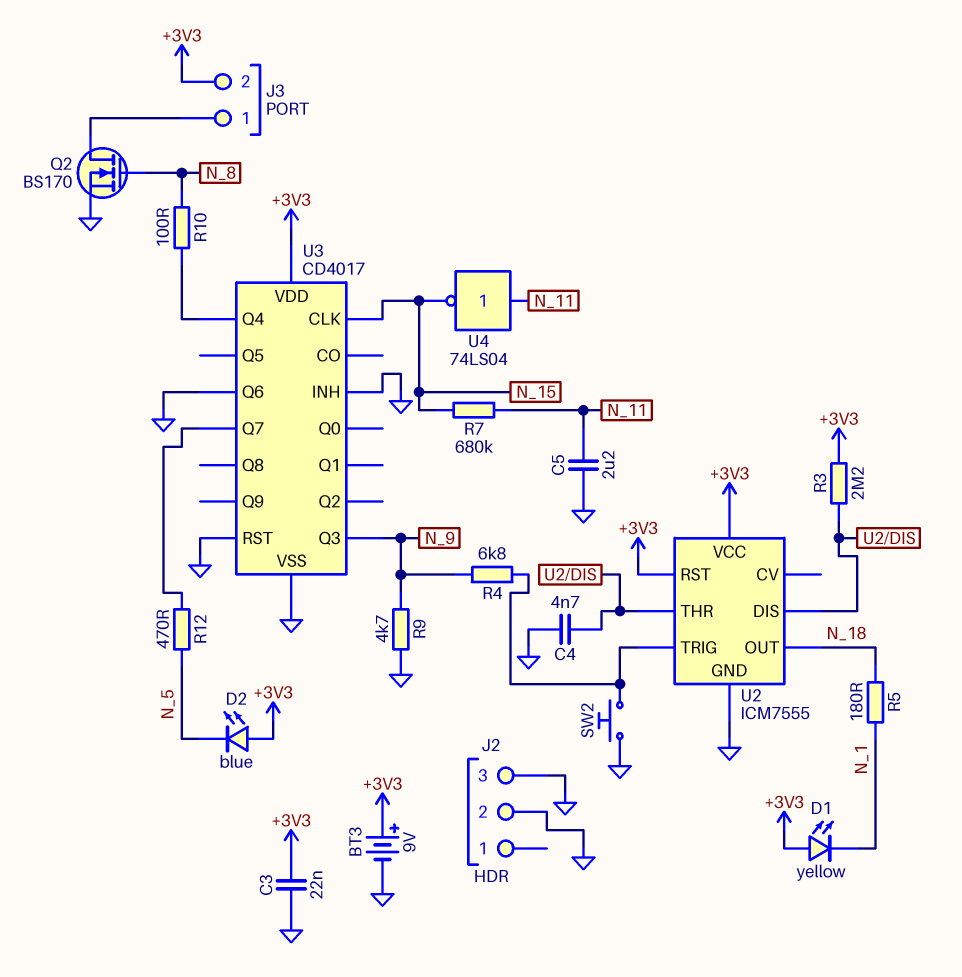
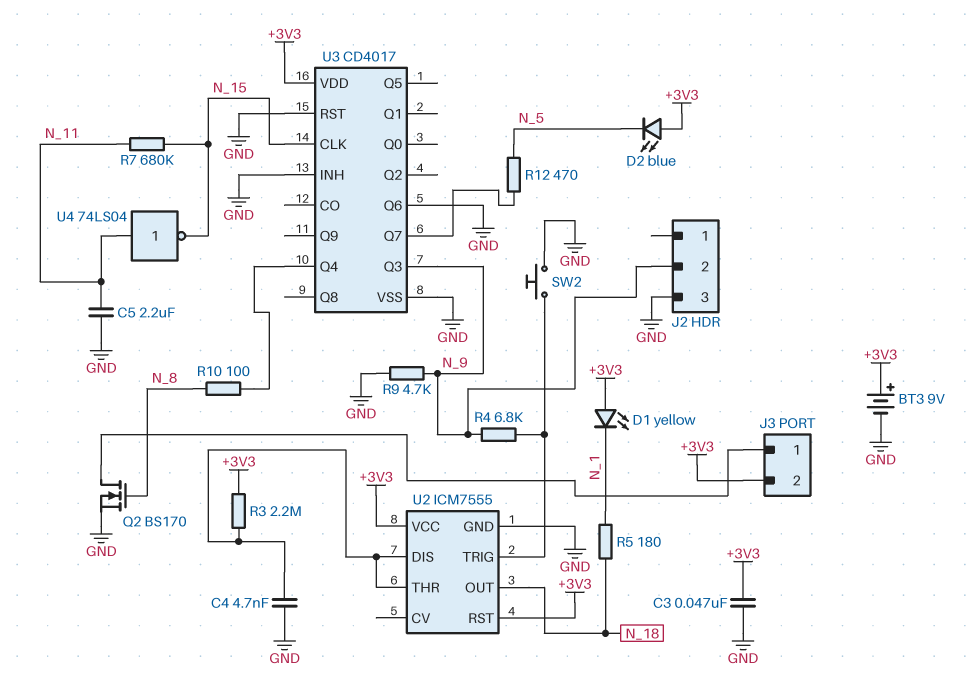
C3: 22nF (+3V3, GND) -> 47nF (+3V3, GND)
J2 pin 2: GND -> N_9

